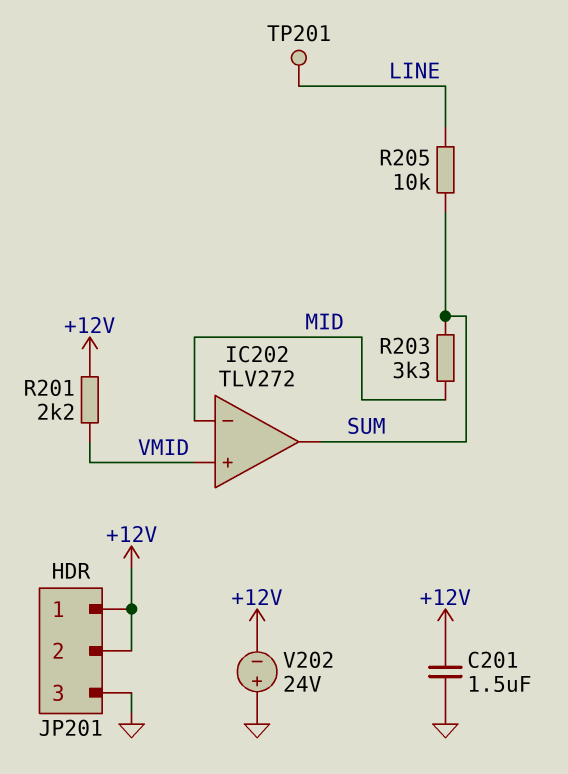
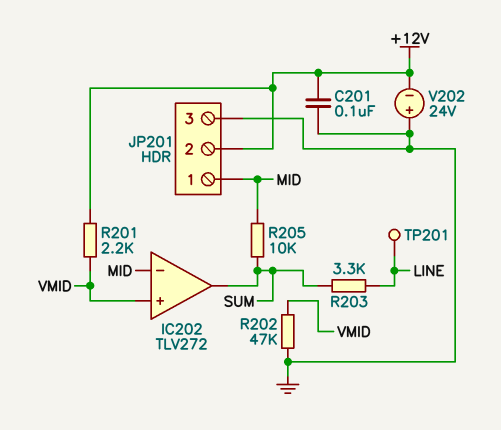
C201: 1.5uF (+12V, GND) -> 100nF (+12V, GND)
JP201 pin 1: +12V -> MID
R202: none -> 47k (GND, VMID)
R203: 3.3k (MID, SUM) -> 3.3k (LINE, SUM)
R205: 10k (LINE, SUM) -> 10k (MID, SUM)

